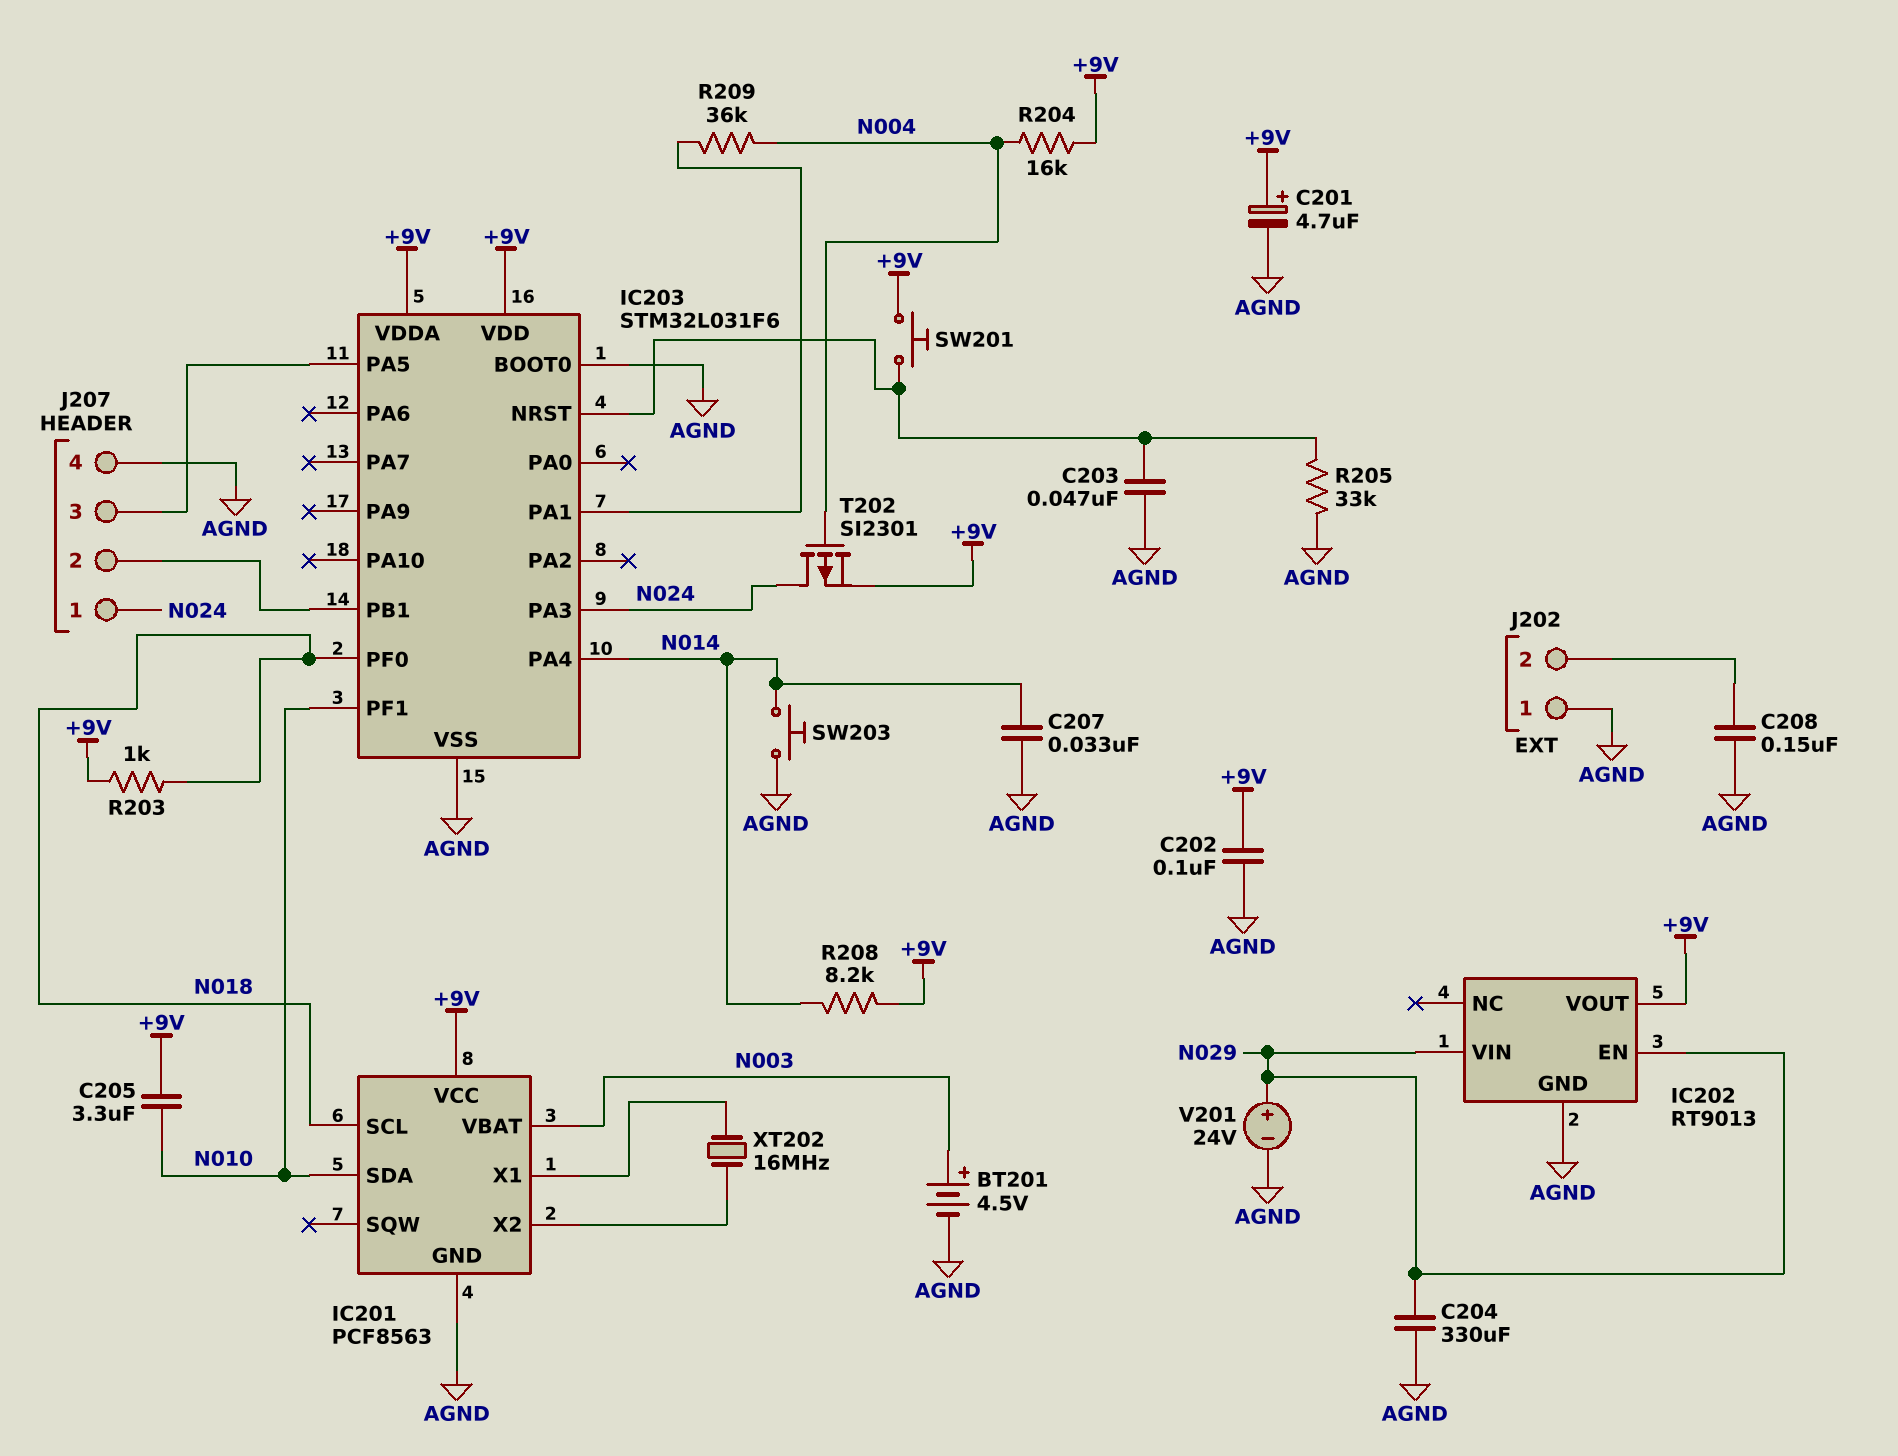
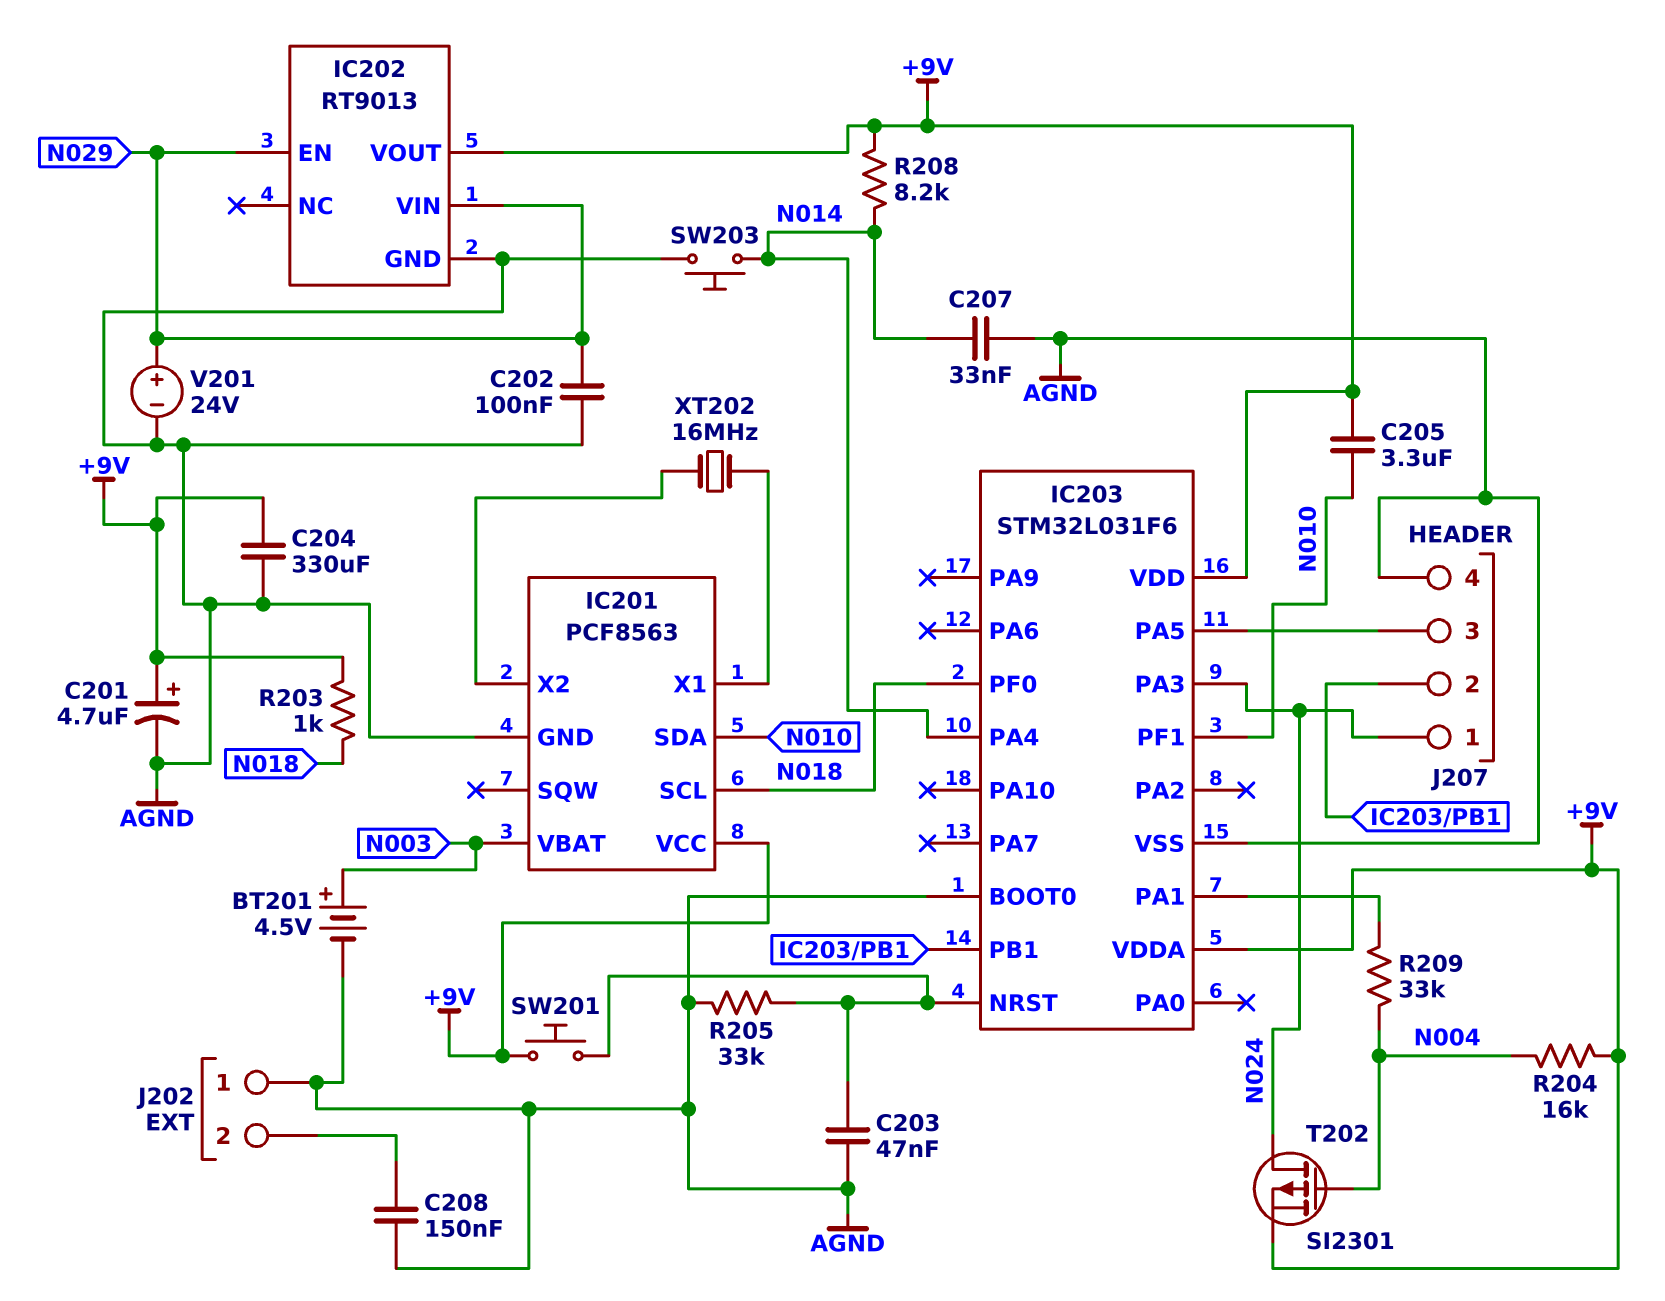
C202: 100nF (+9V, AGND) -> 100nF (AGND, N029)
C204: 330uF (AGND, N029) -> 330uF (+9V, AGND)
R209: 36k (IC203/PA1, N004) -> 33k (IC203/PA1, N004)

